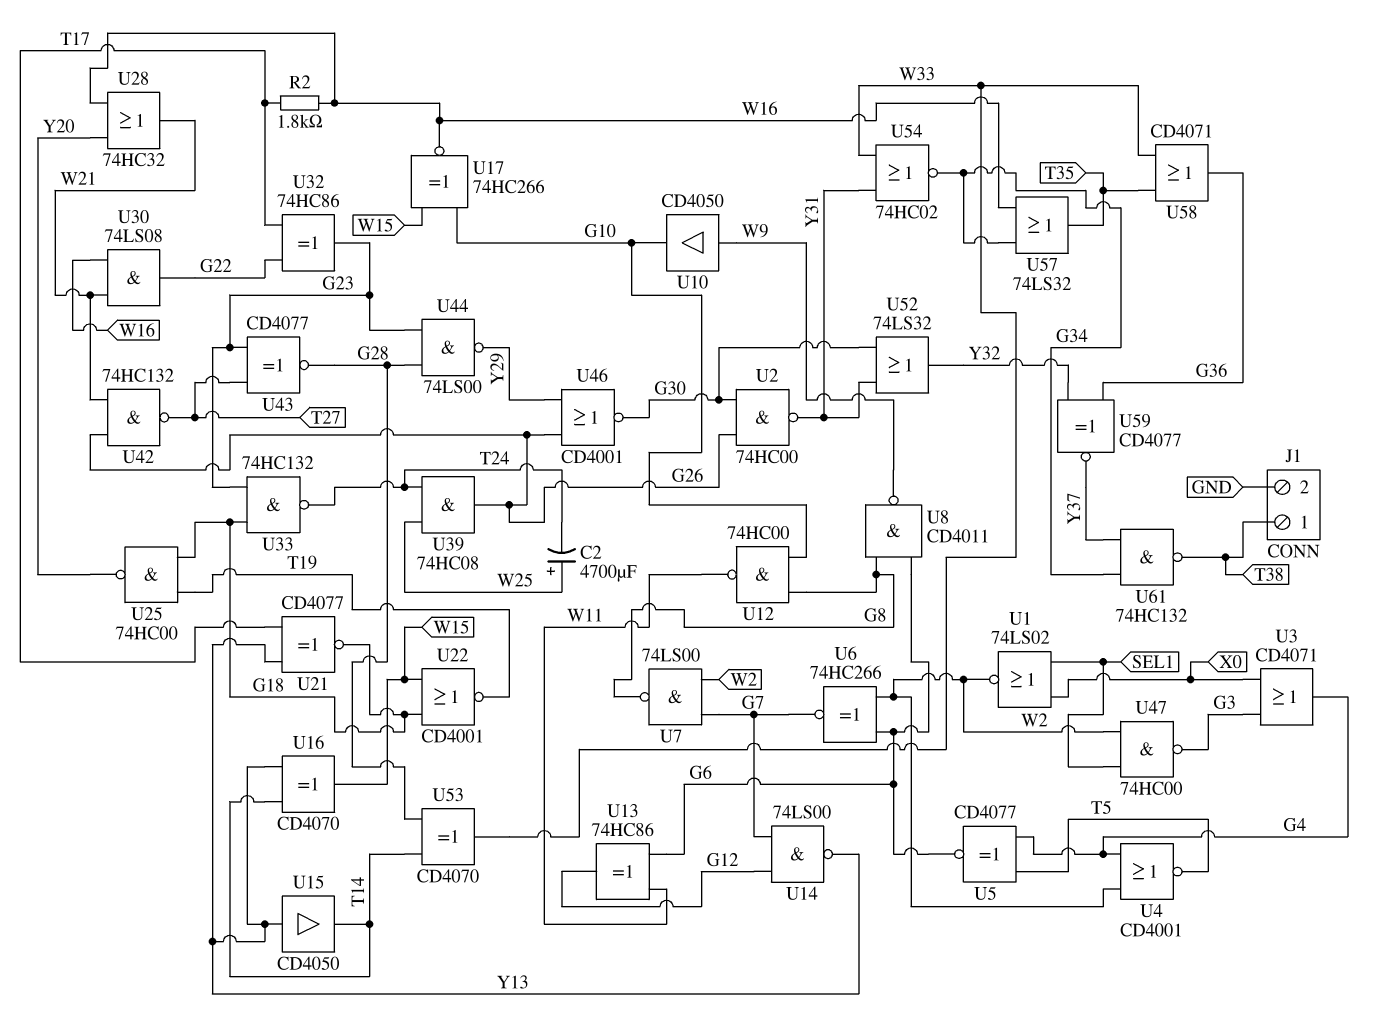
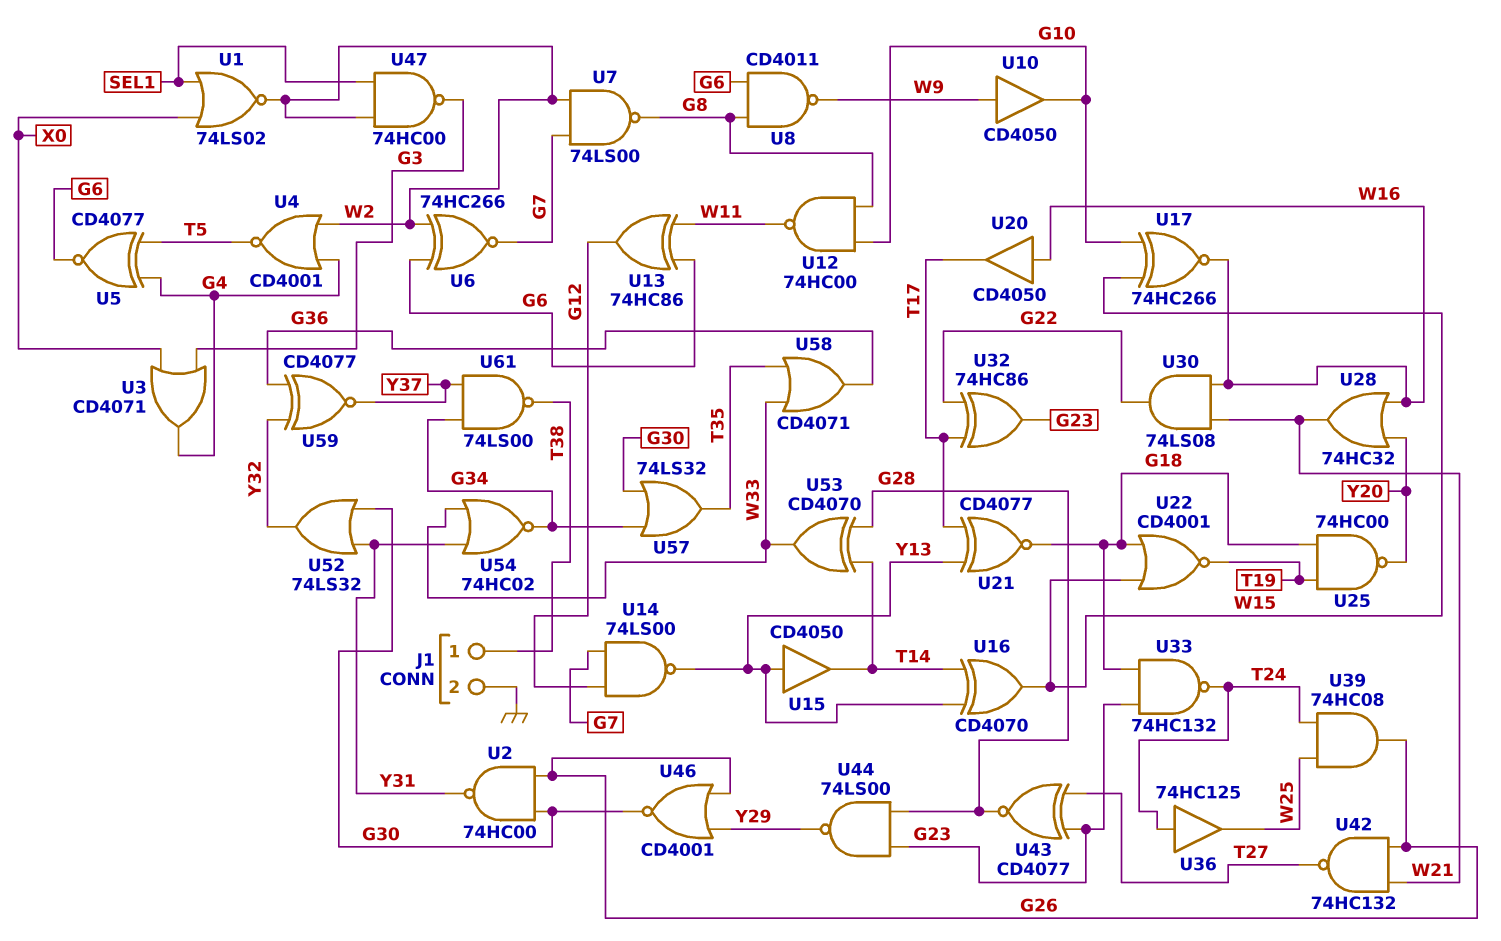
C2: 4700uF (plus W25, minus T24) -> none
R2: 1.8k (T17, W16) -> none
U20: none -> buffer CD4050 (in W16, out T17)
U36: none -> buffer 74HC125 (in T24, out W25)
U57: OR 74LS32 (in G34, in W16, out T35) -> OR 74LS32 (in G30, in G34, out T35)
U61: NAND 74HC132 (in G34, in Y37, out T38) -> NAND 74LS00 (in G34, in Y37, out T38)

